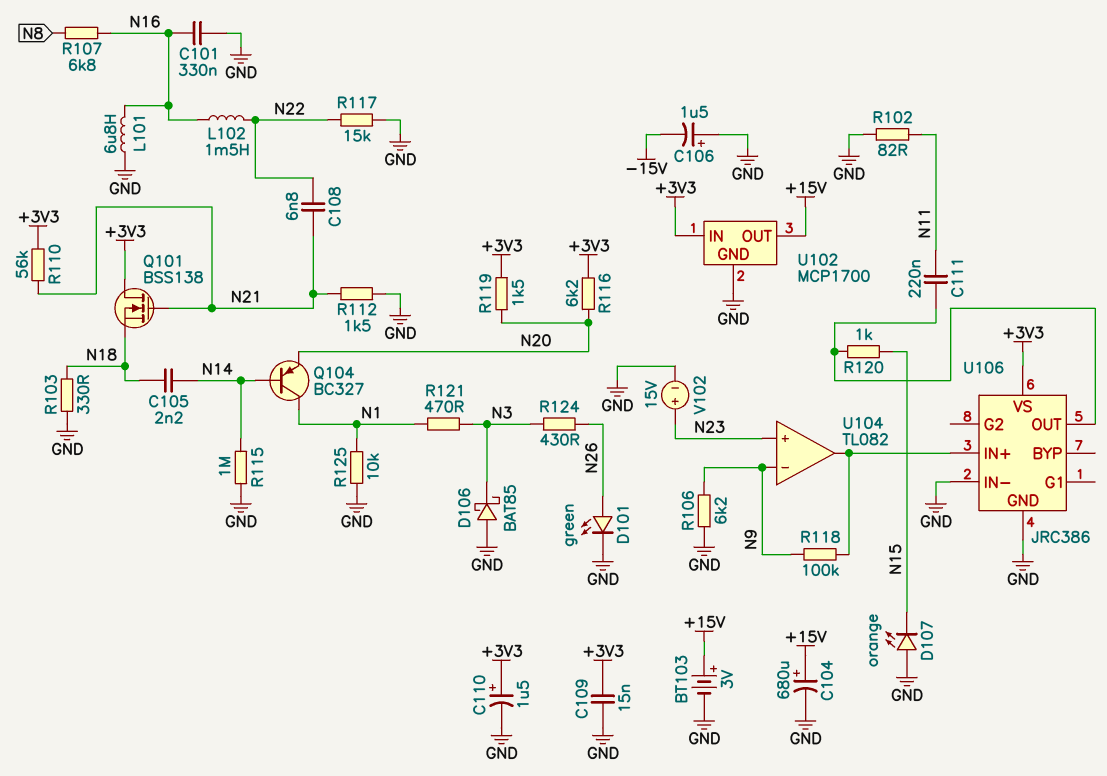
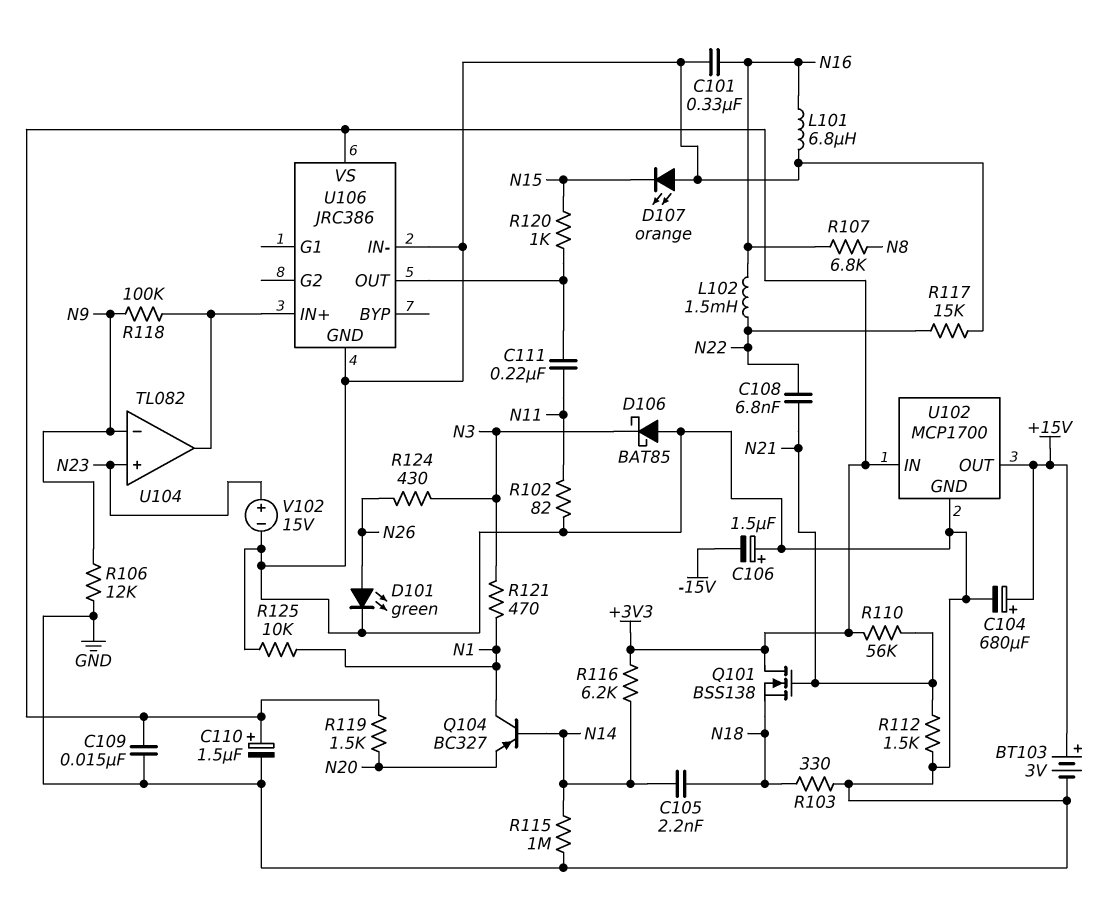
R106: 6.2k (GND, N9) -> 12k (GND, N9)
R116: 6.2k (+3V3, N20) -> 6.2k (+3V3, N14)

